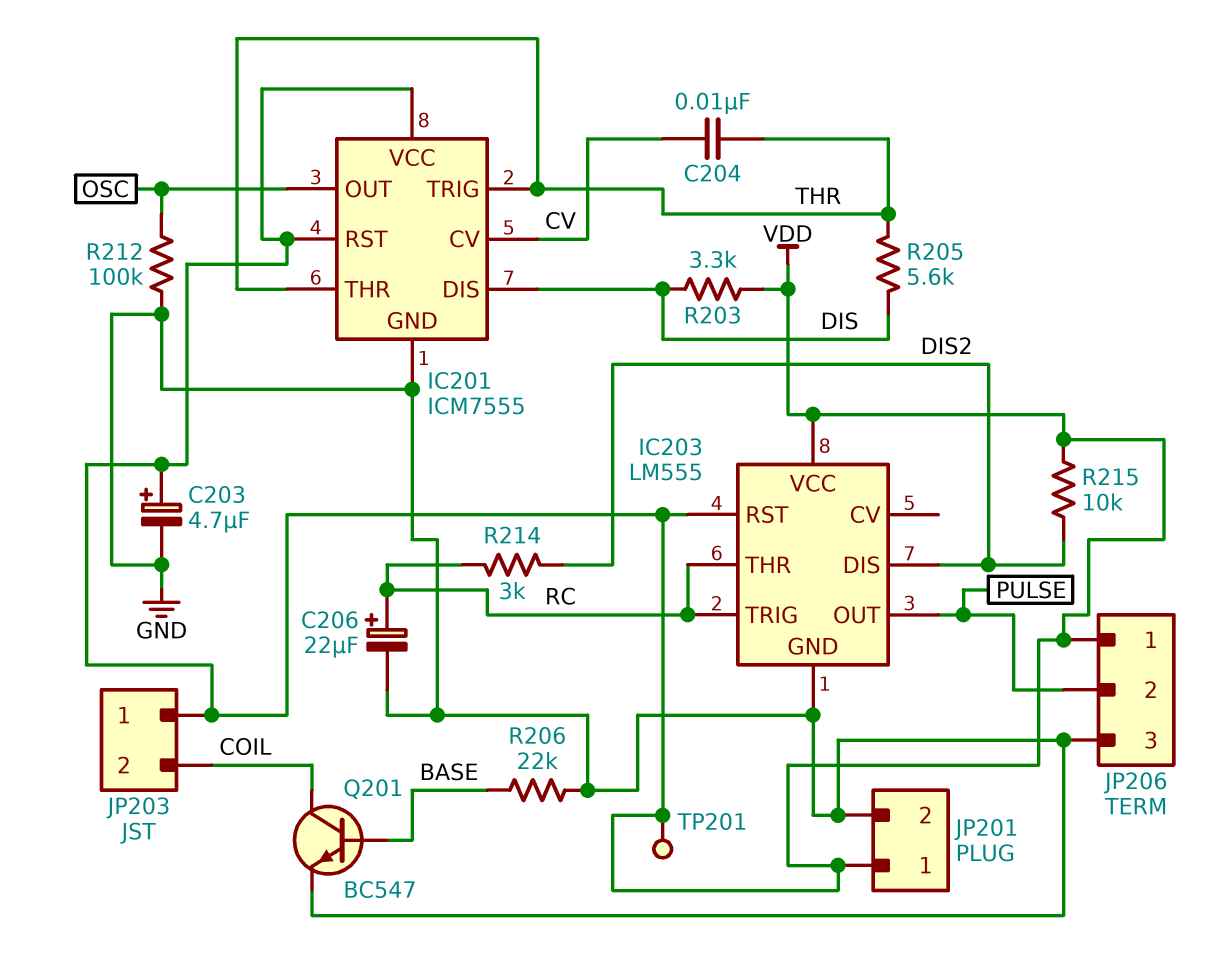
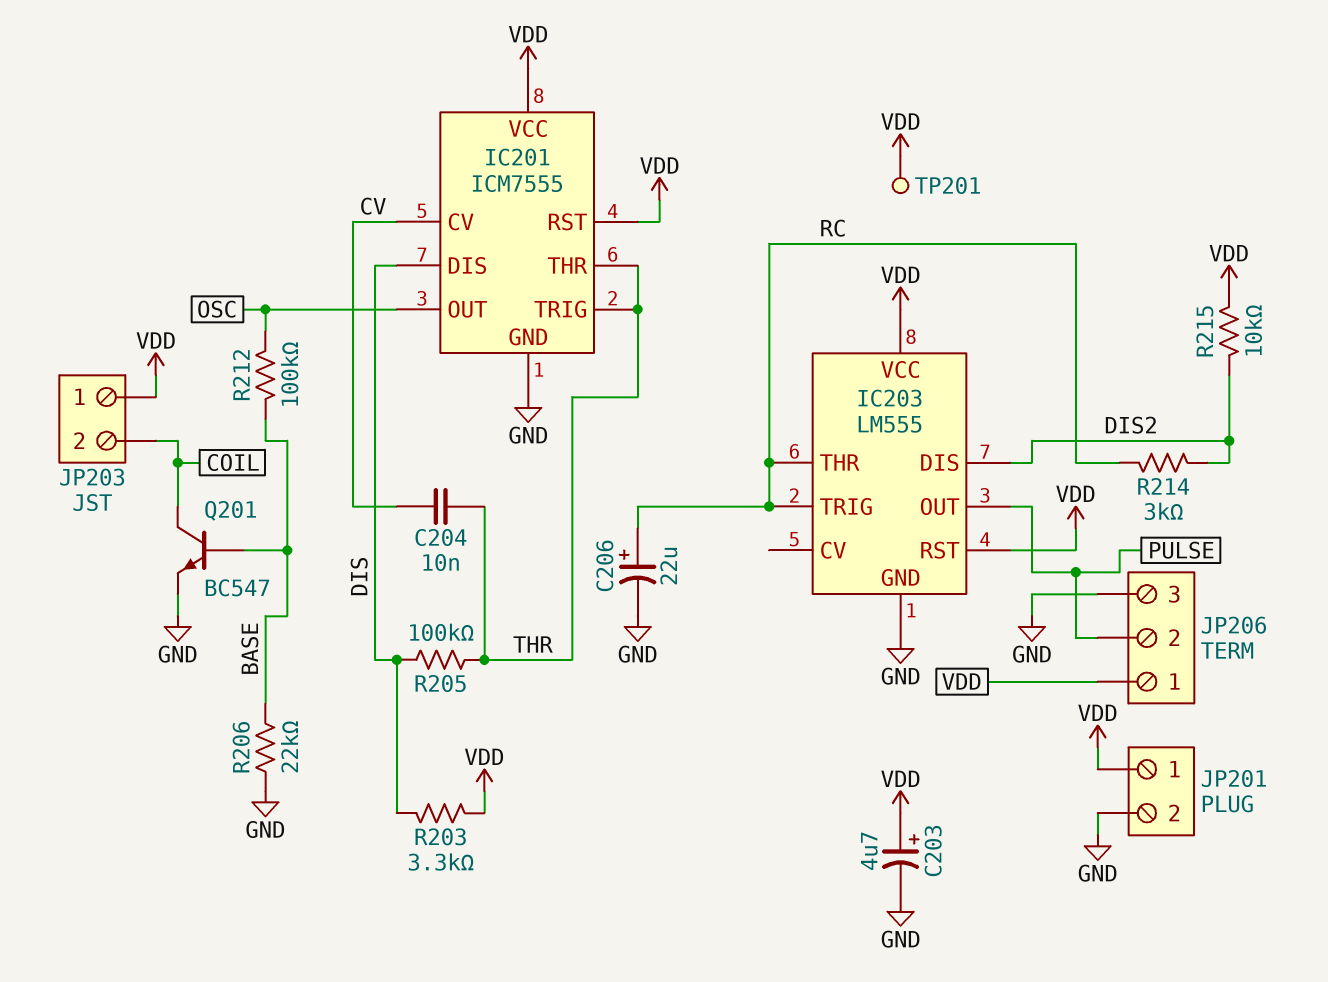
R205: 5.6k (DIS, THR) -> 100k (DIS, THR)
R212: 100k (GND, OSC) -> 100k (BASE, OSC)

